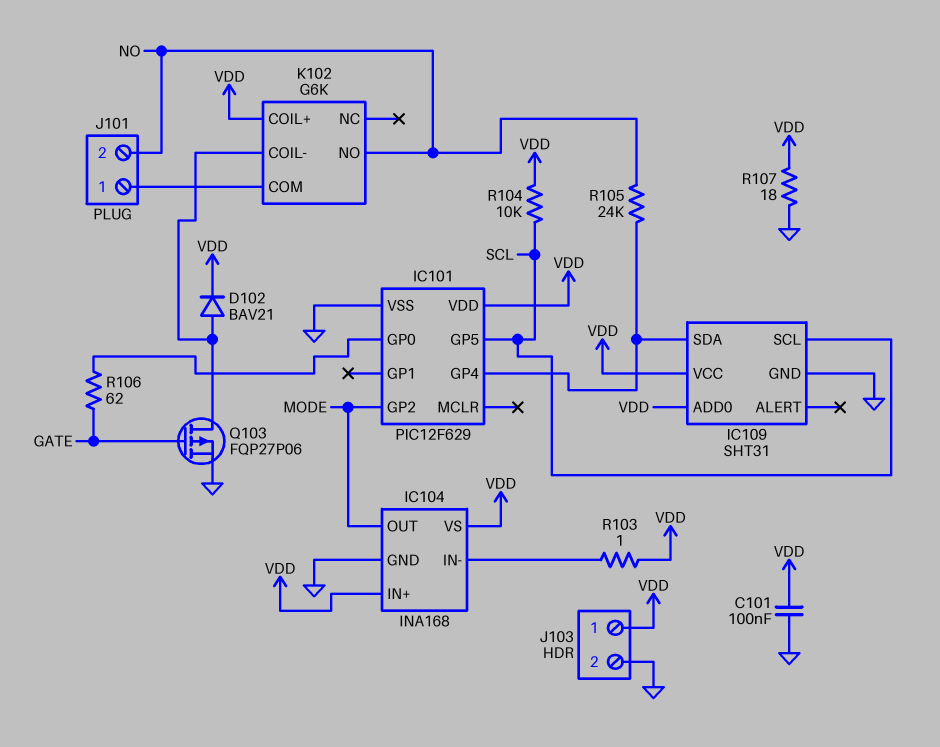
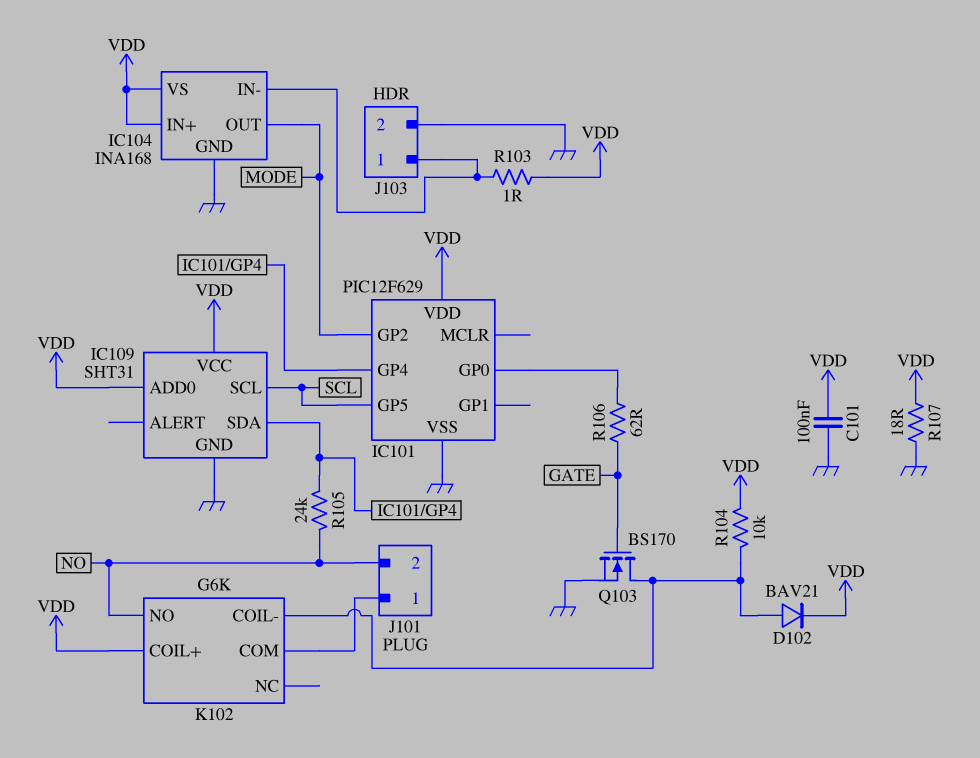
J103 pin 1: VDD -> IC104/IN-
Q103: PMOS FQP27P06 (G GATE, D K102/COIL-, S GND) -> NMOS BS170 (G GATE, D K102/COIL-, S GND)
R104: 10k (SCL, VDD) -> 10k (K102/COIL-, VDD)

